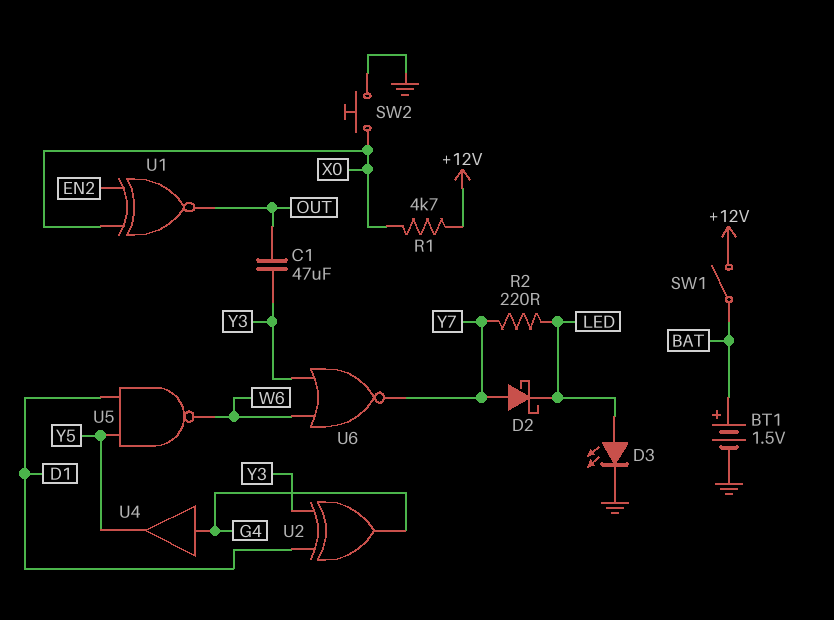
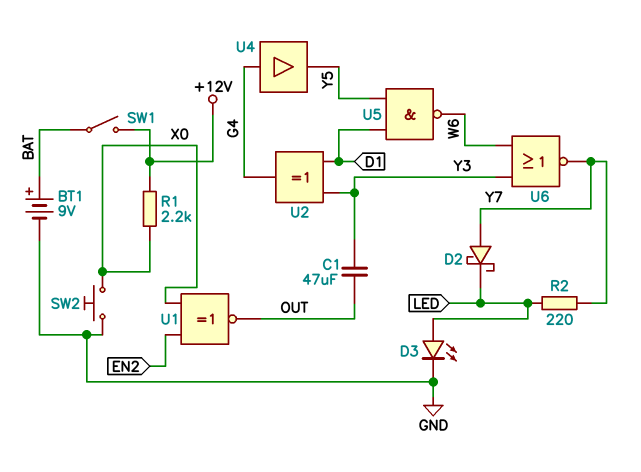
BT1: 1.5V (plus BAT, minus GND) -> 9V (plus BAT, minus GND)
R1: 4.7k (+12V, X0) -> 2.2k (+12V, X0)

